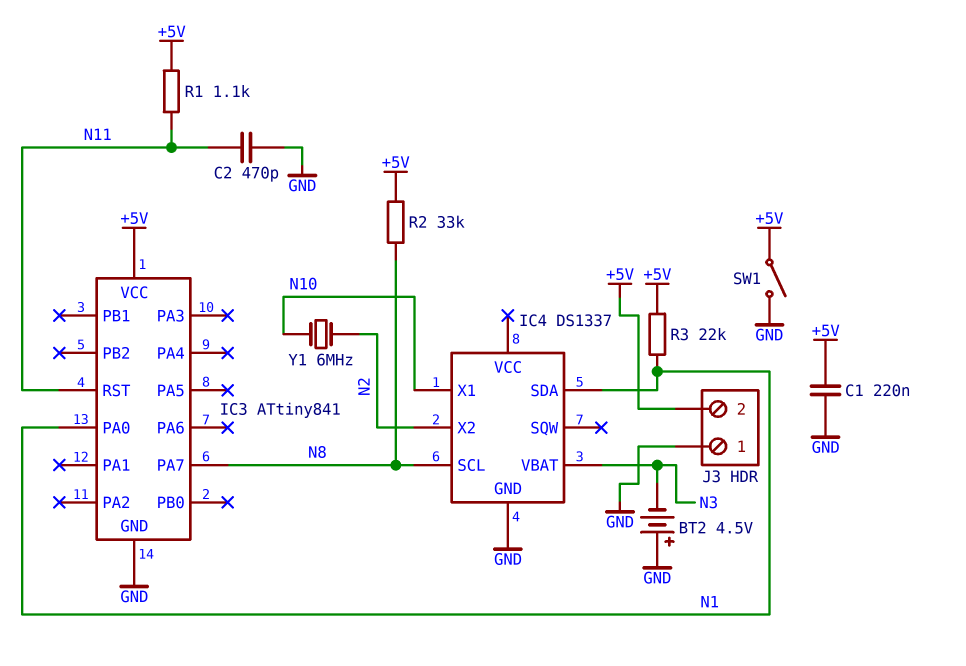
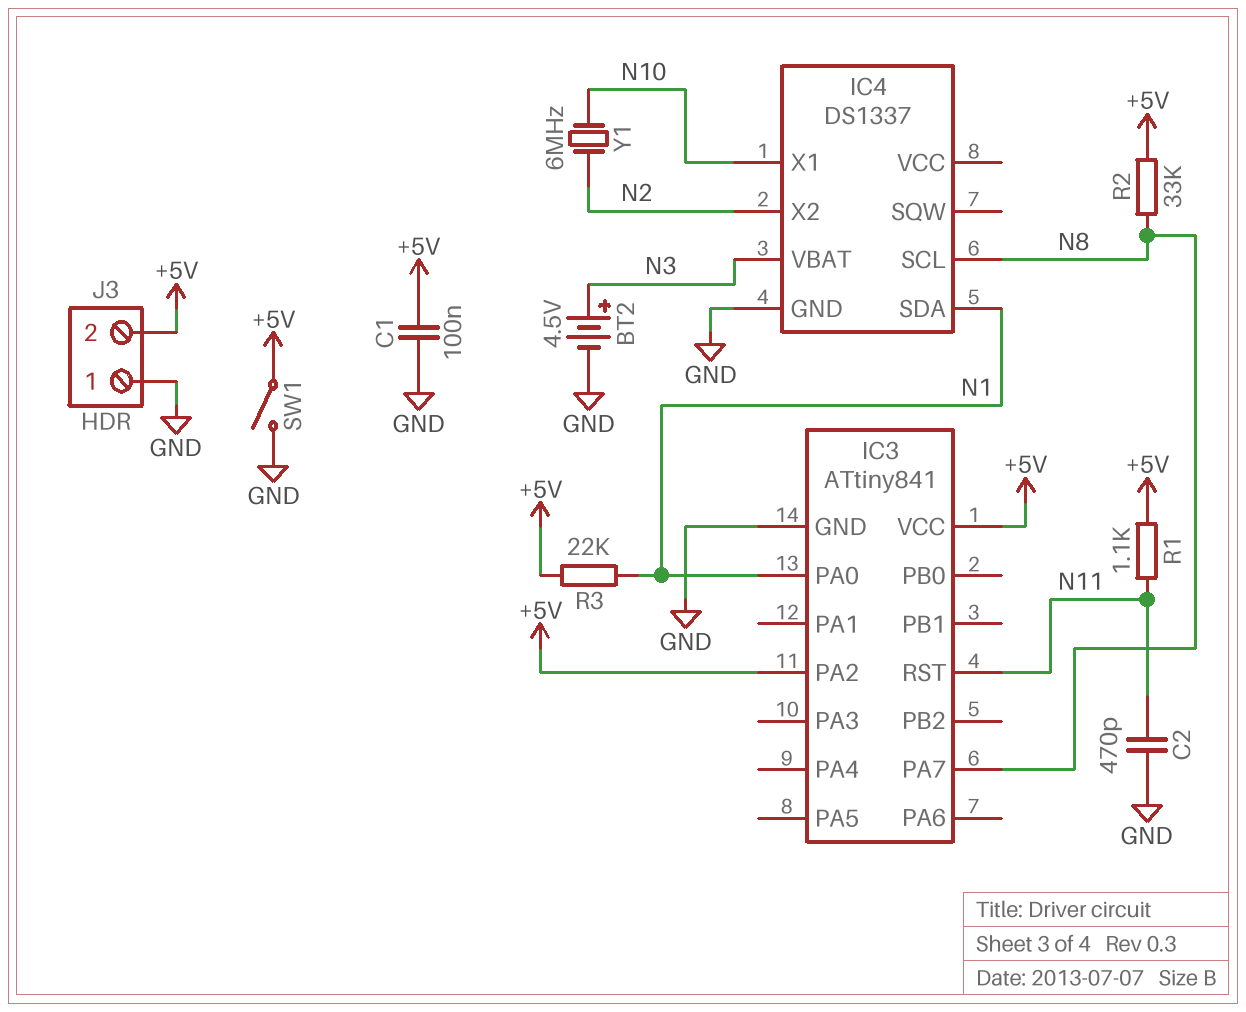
BT2: 4.5V (plus GND, minus N3) -> 4.5V (plus N3, minus GND)
C1: 220nF (+5V, GND) -> 100nF (+5V, GND)
IC3 pin PA2: none -> +5V

